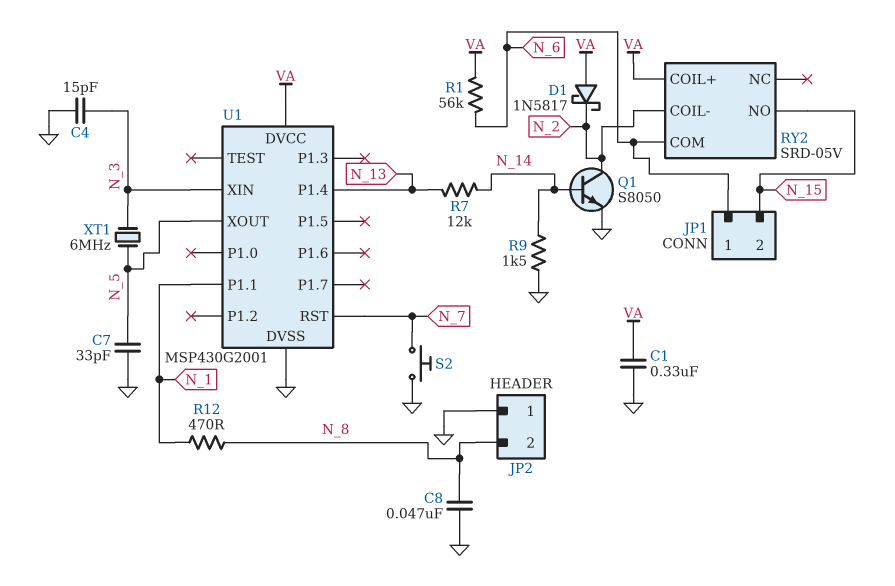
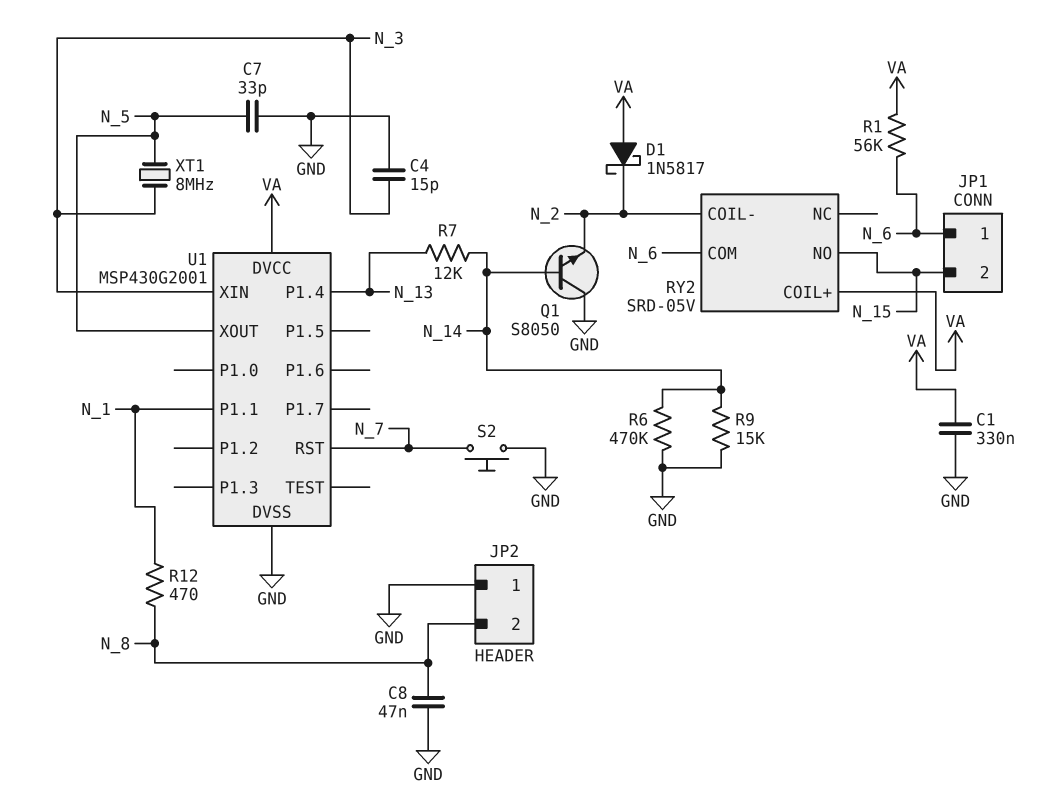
Q1: NPN S8050 (B N_14, C N_2, E GND) -> NPN S8050 (B N_14, C GND, E N_2)
R6: none -> 470k (GND, N_14)
R9: 1.5k (GND, N_14) -> 15k (GND, N_14)
XT1: 6MHz (N_3, N_5) -> 8MHz (N_3, N_5)

